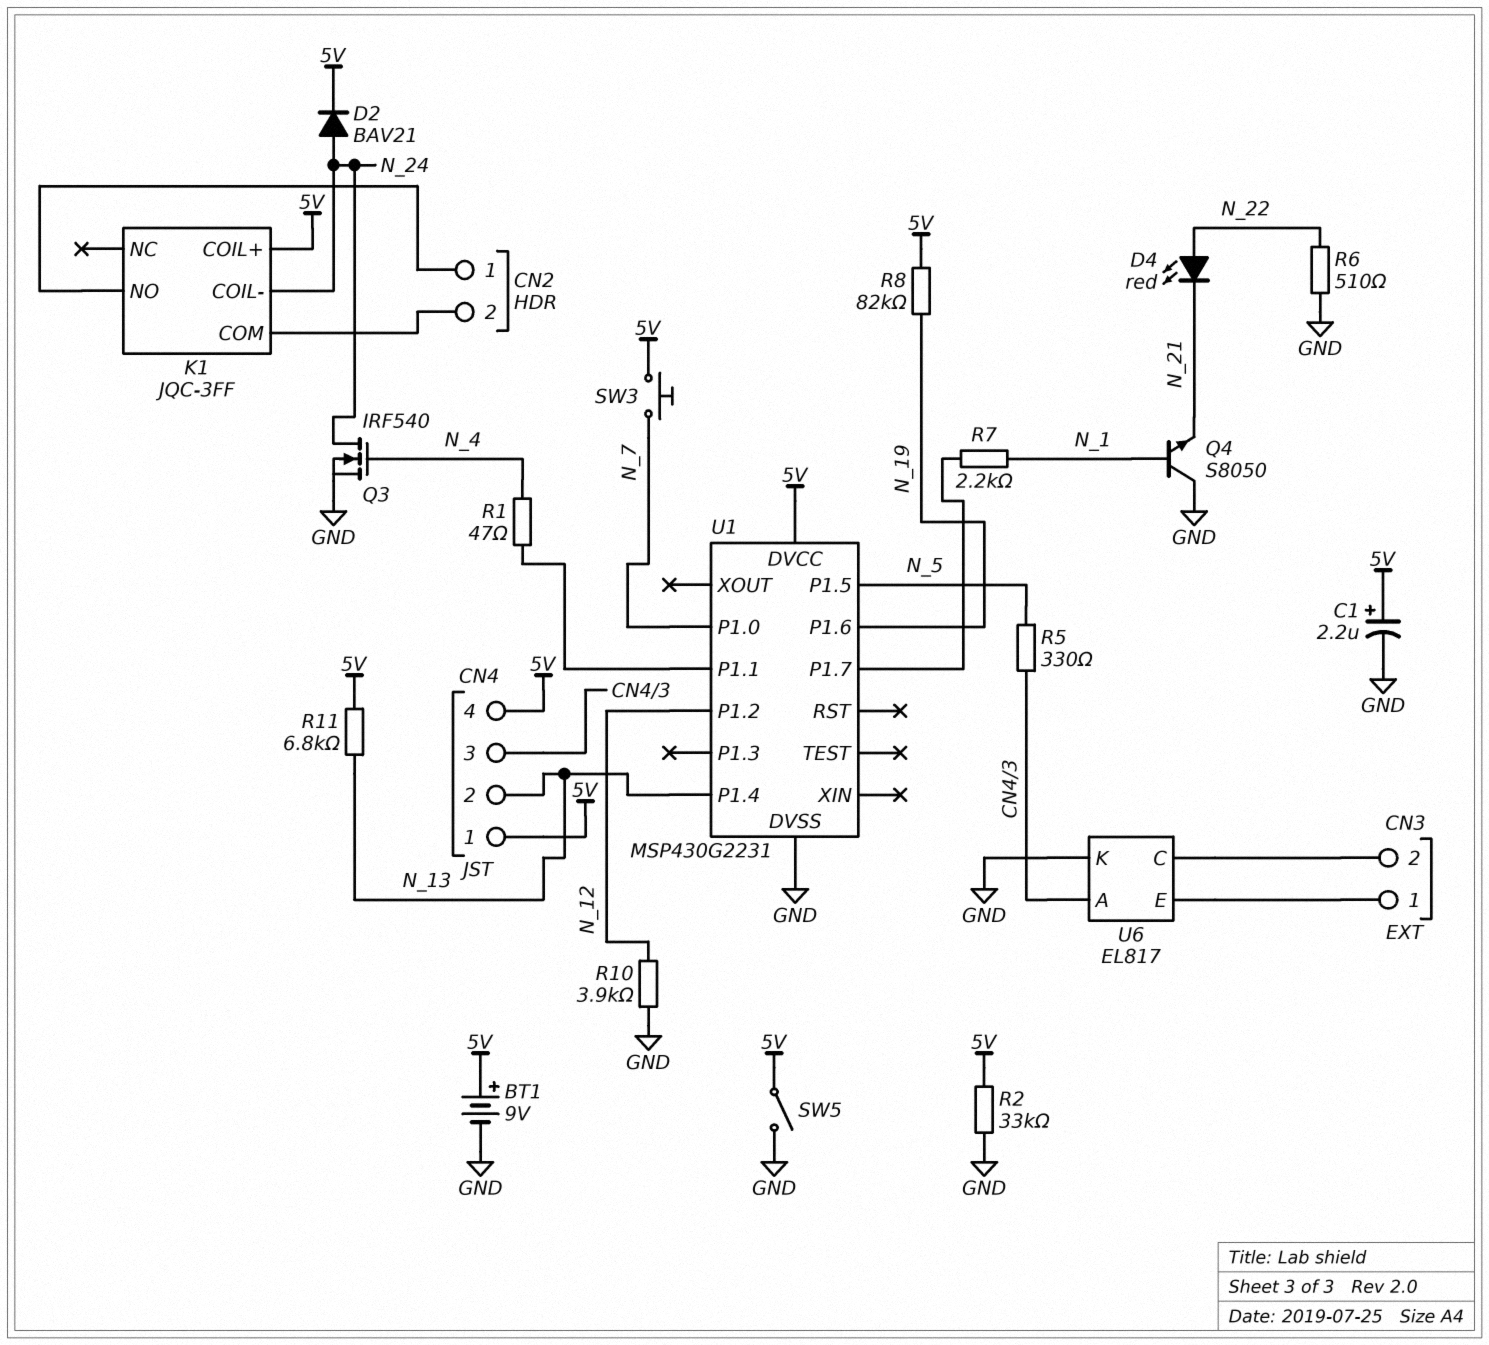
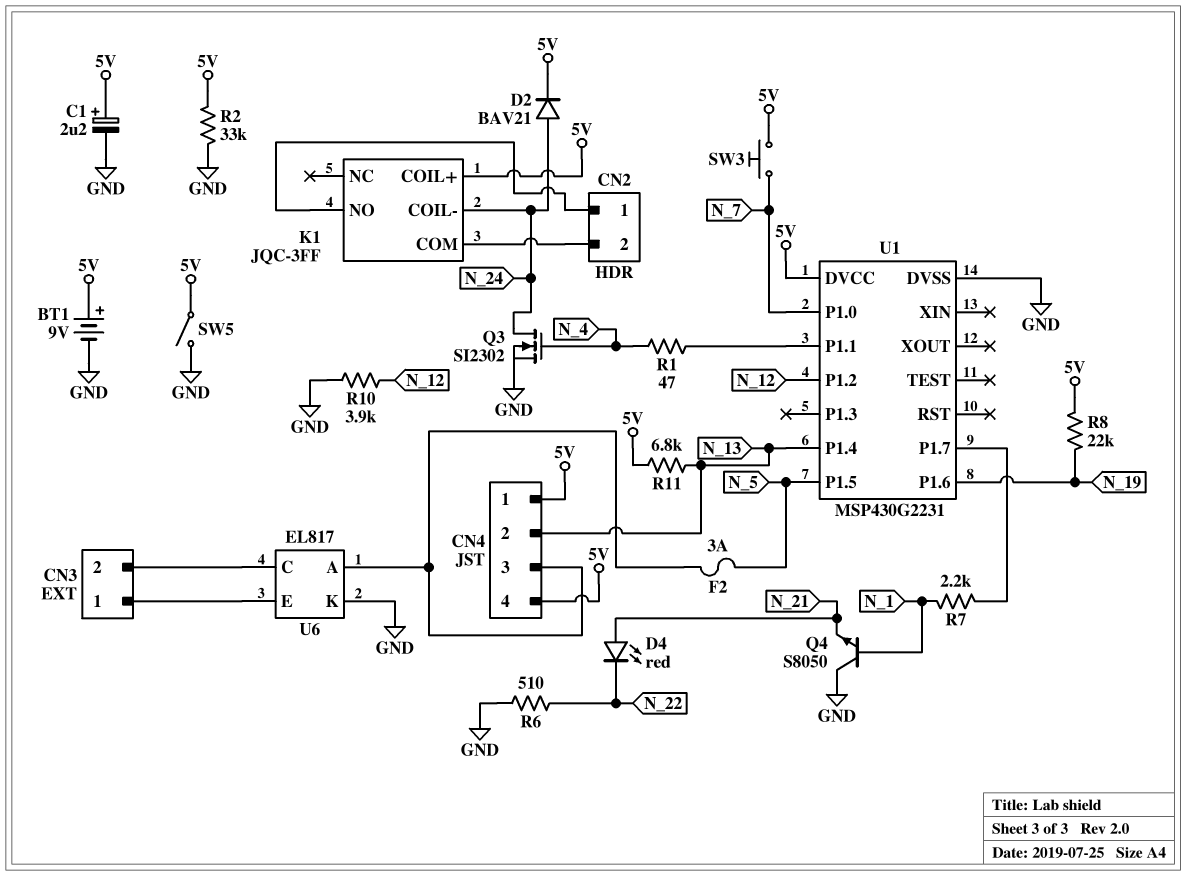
D4: LED red (A N_22, K N_21) -> LED red (A N_21, K N_22)
F2: none -> 3A (CN4/3, N_5)
Q3: NMOS IRF540 (G N_4, D N_24, S GND) -> NMOS SI2302 (G N_4, D N_24, S GND)
R5: 330 (CN4/3, N_5) -> none
R8: 82k (5V, N_19) -> 22k (5V, N_19)

